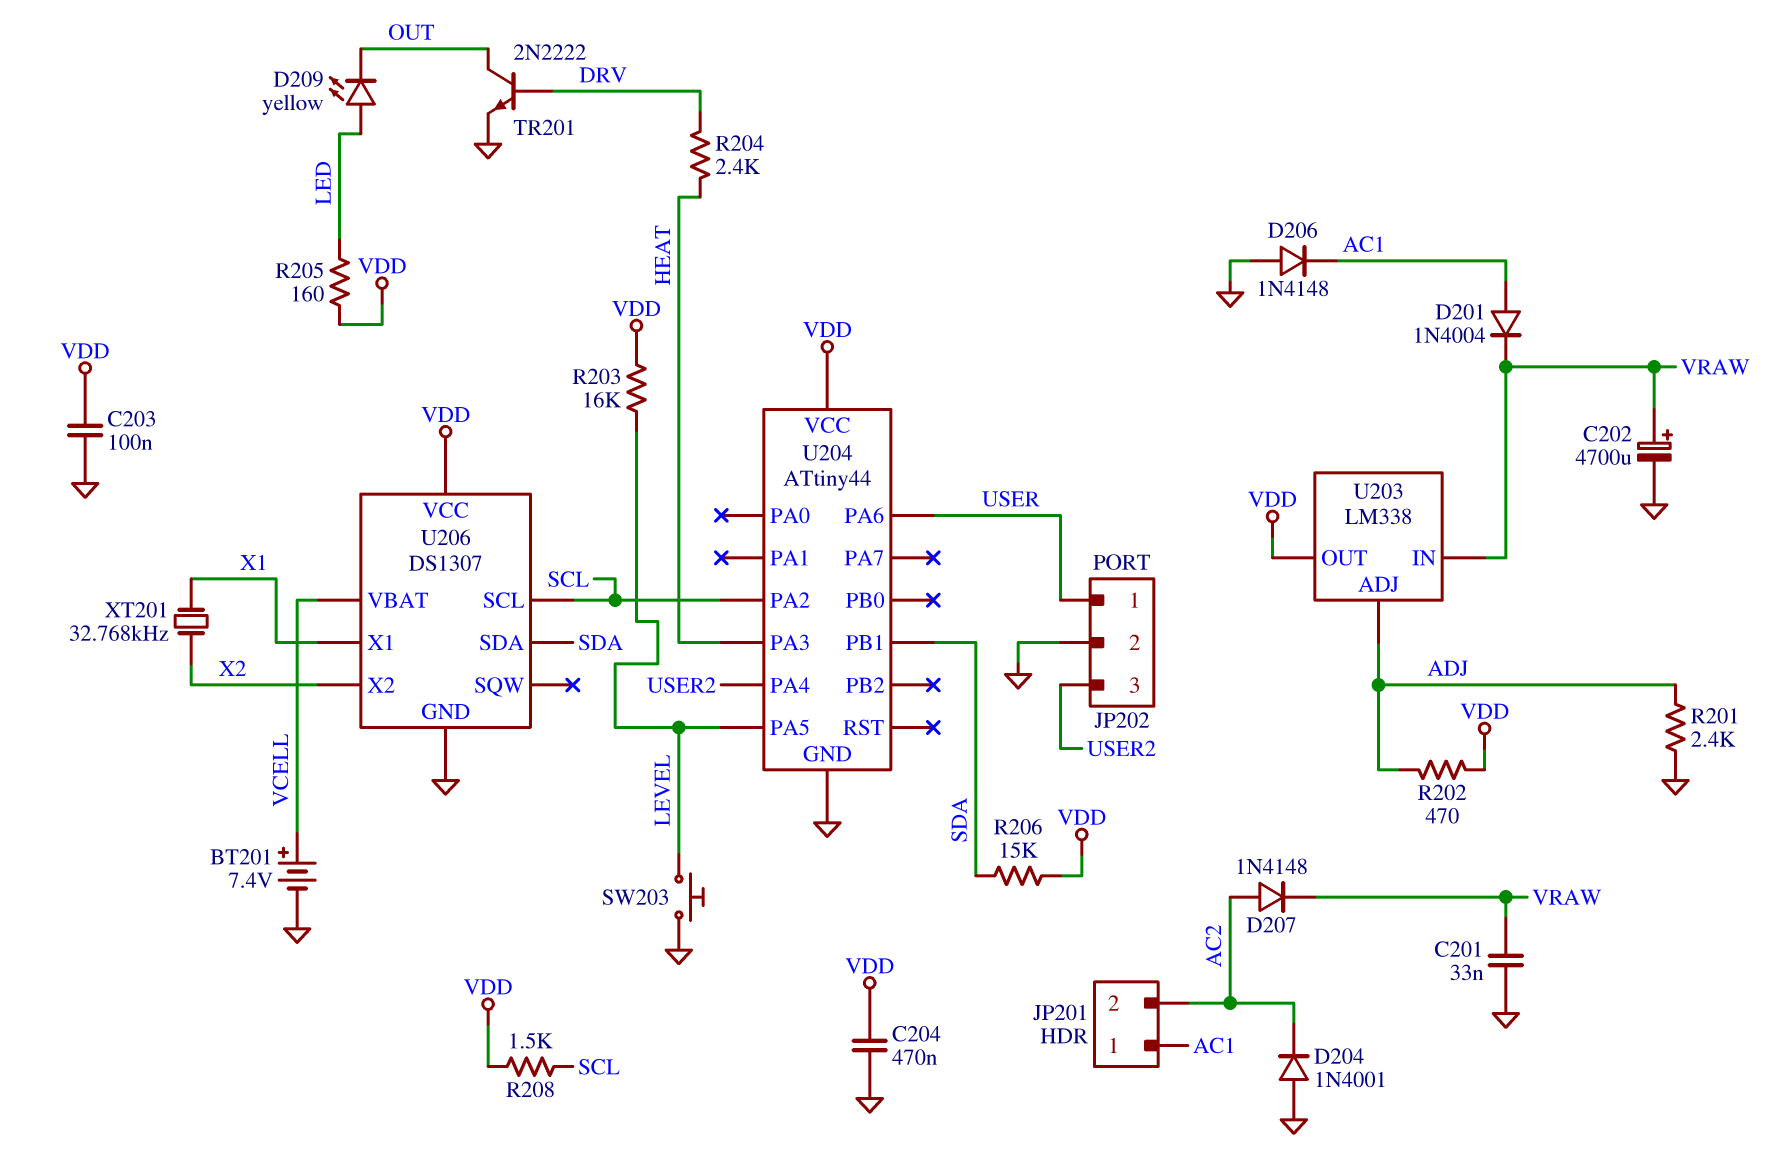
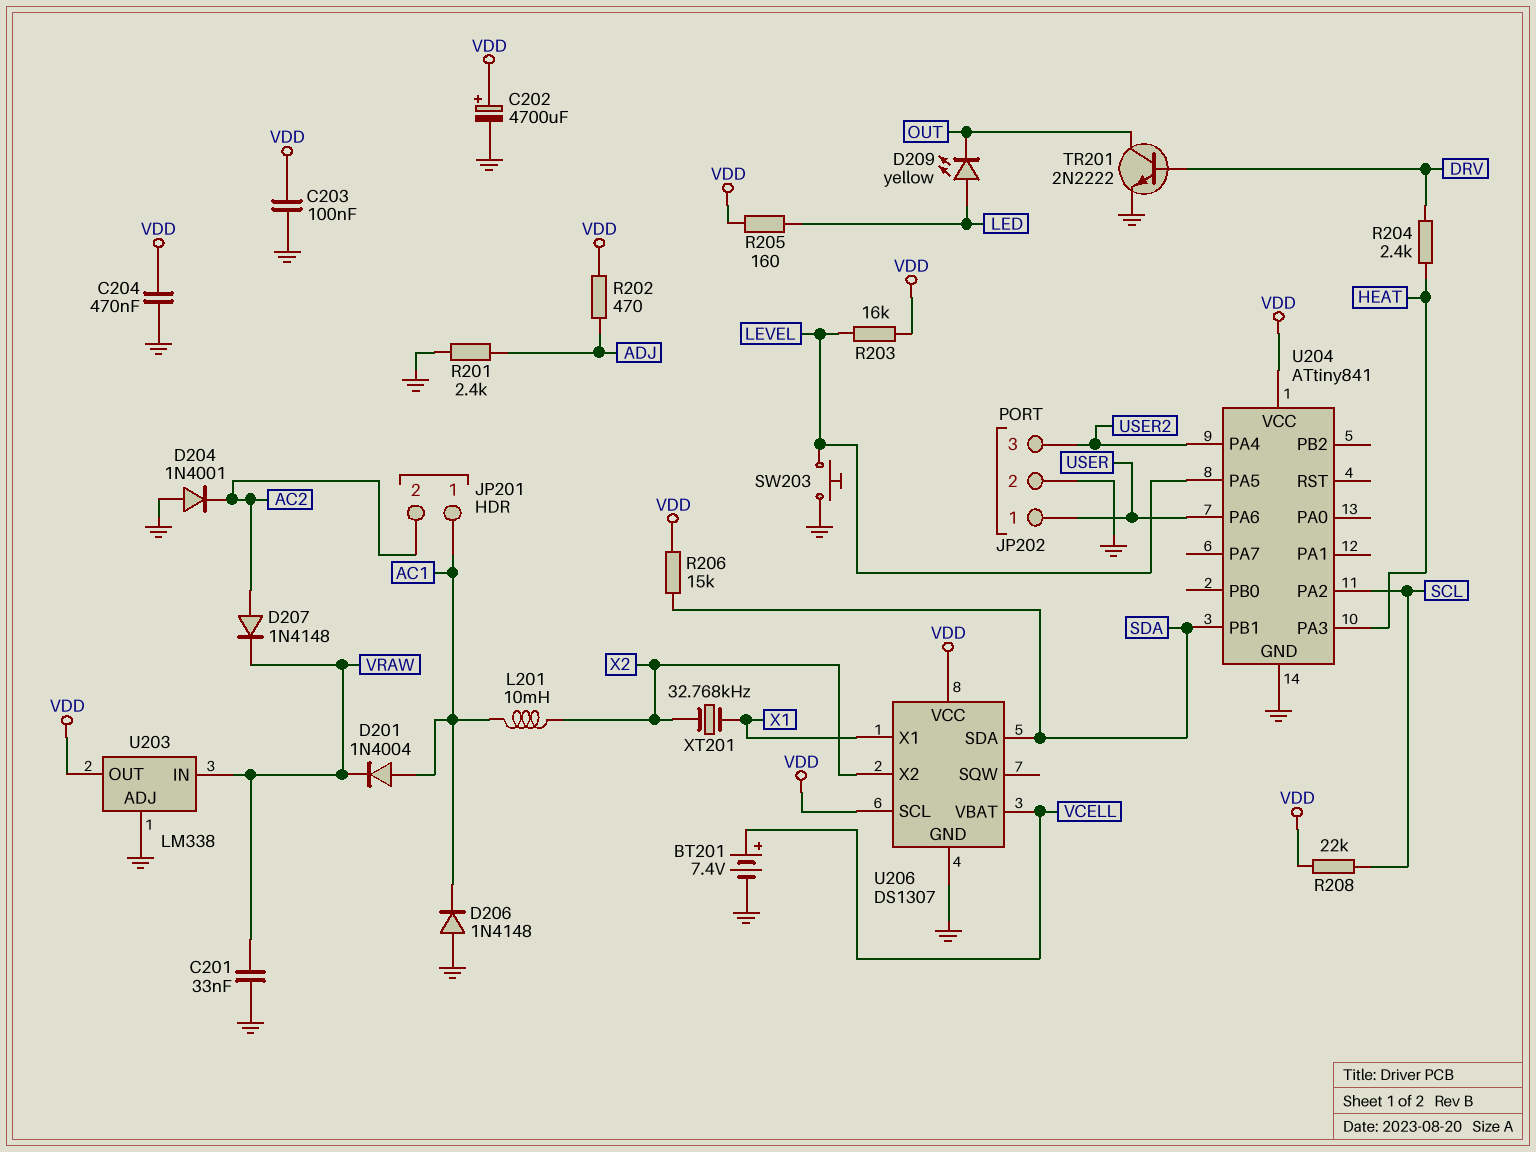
C202: 4700uF (plus VRAW, minus GND) -> 4700uF (plus VDD, minus GND)
L201: none -> 10mH (AC1, X2)
R208: 1.5k (SCL, VDD) -> 22k (SCL, VDD)
U203 pin ADJ: ADJ -> GND
U204: ATtiny44 -> ATtiny841
U206 pin SCL: SCL -> VDD

